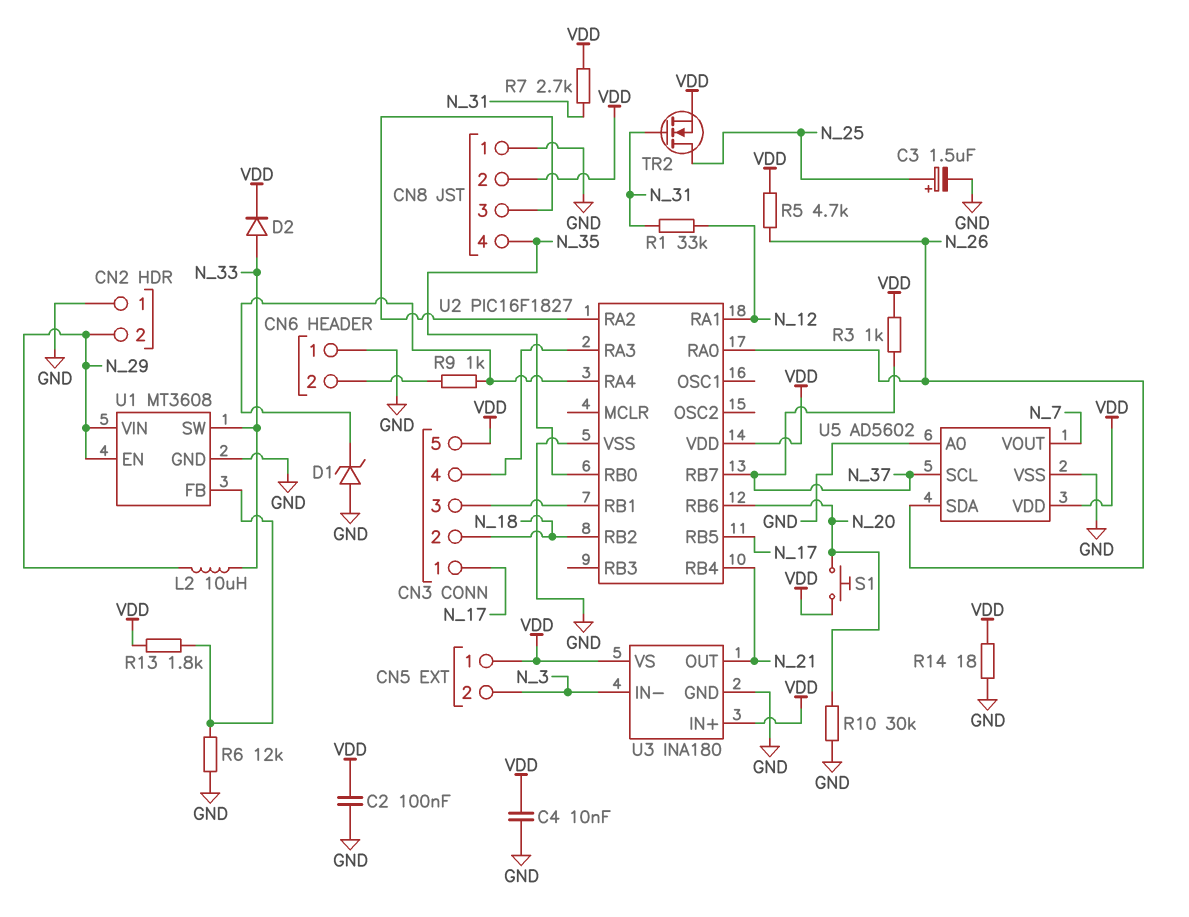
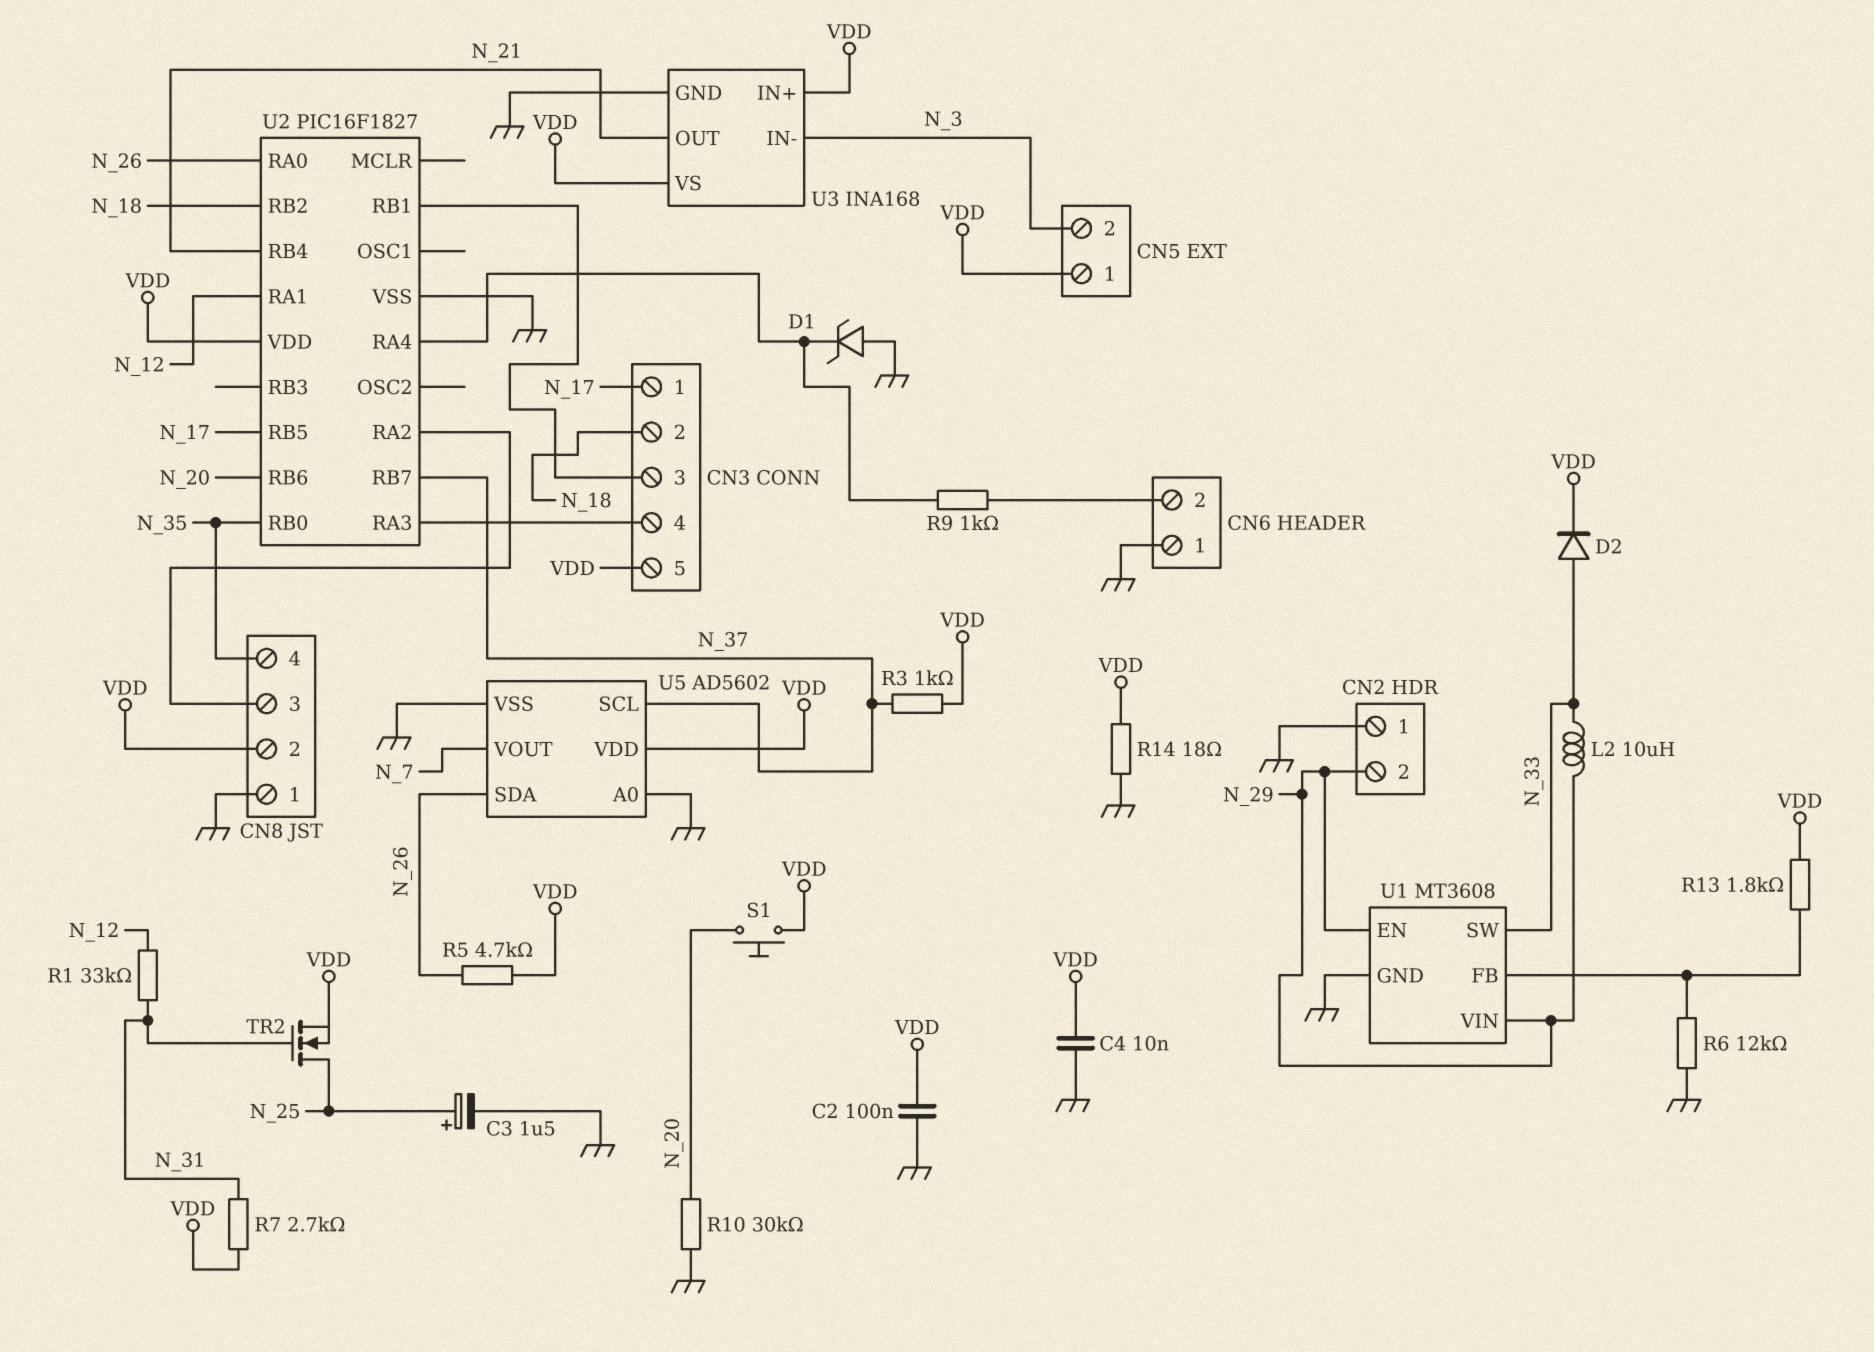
U3: INA180 -> INA168

